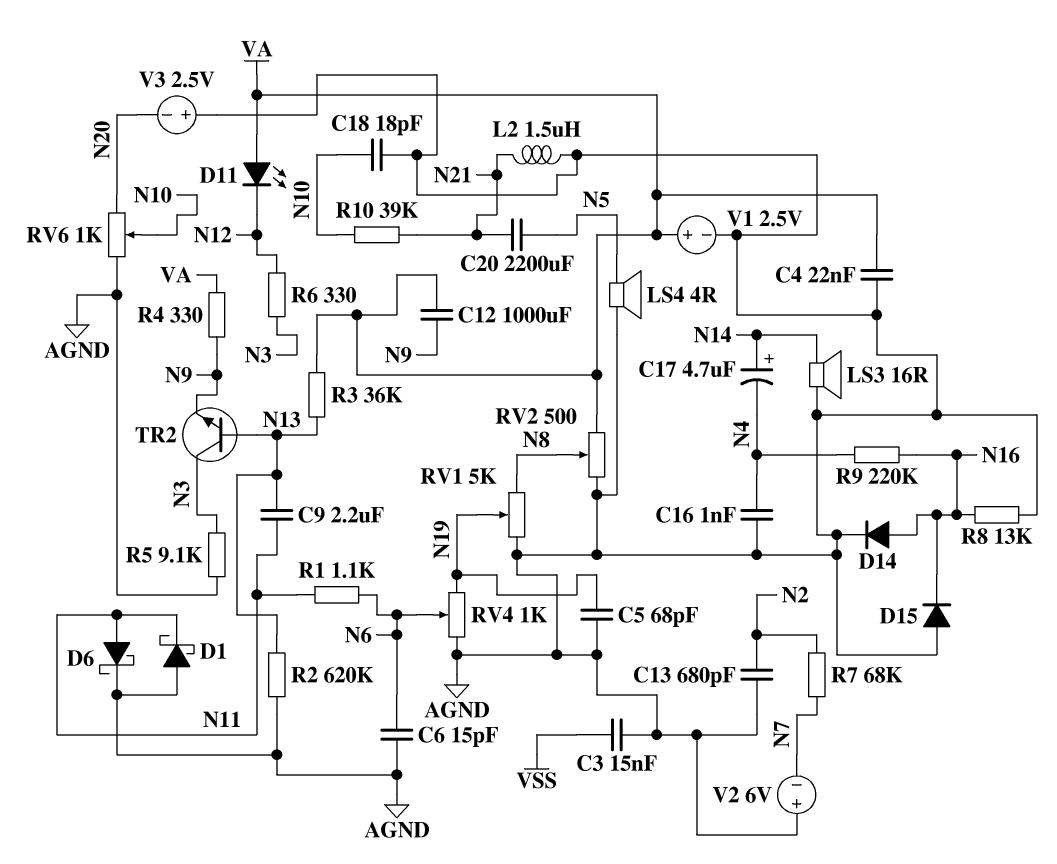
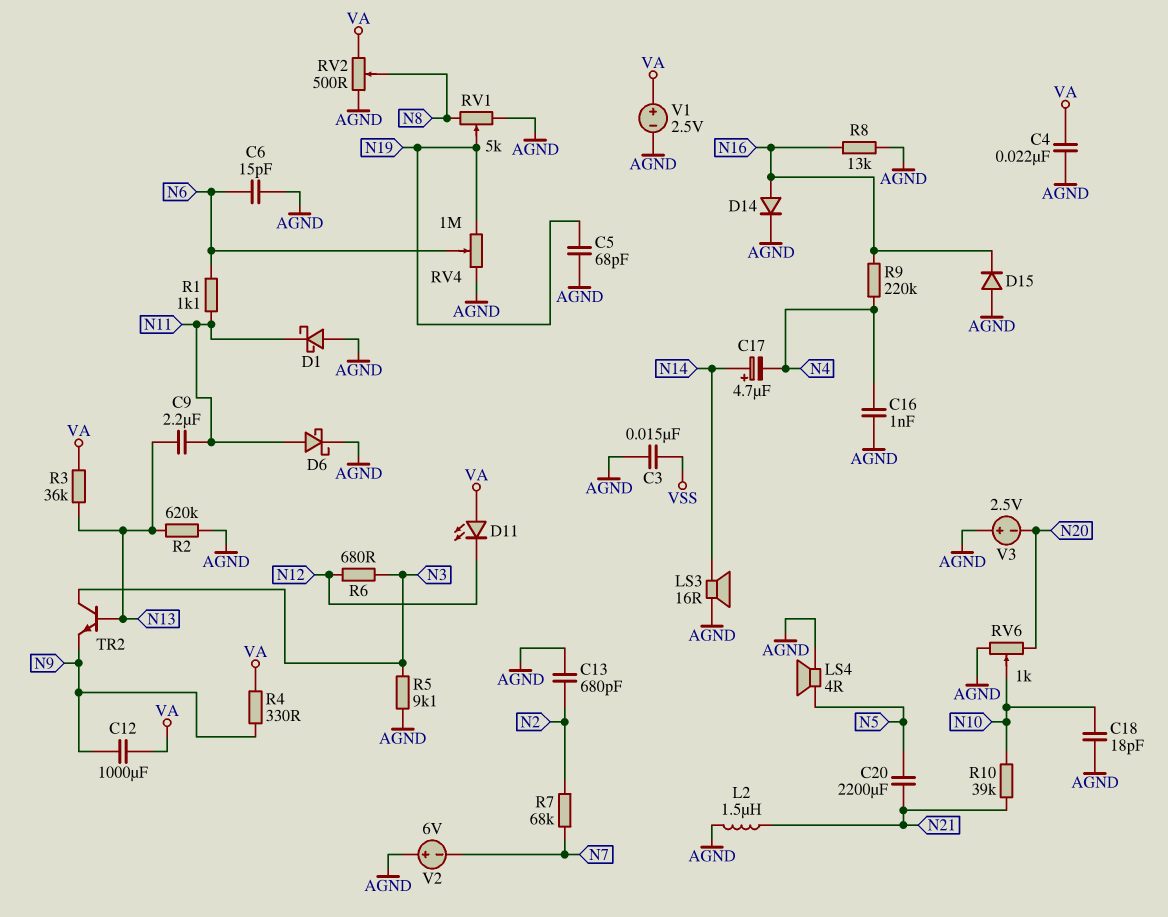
R6: 330 (N3, N12) -> 680 (N3, N12)
RV4: 1k (AGND, N19, wiper N6) -> 1M (AGND, N19, wiper N6)

